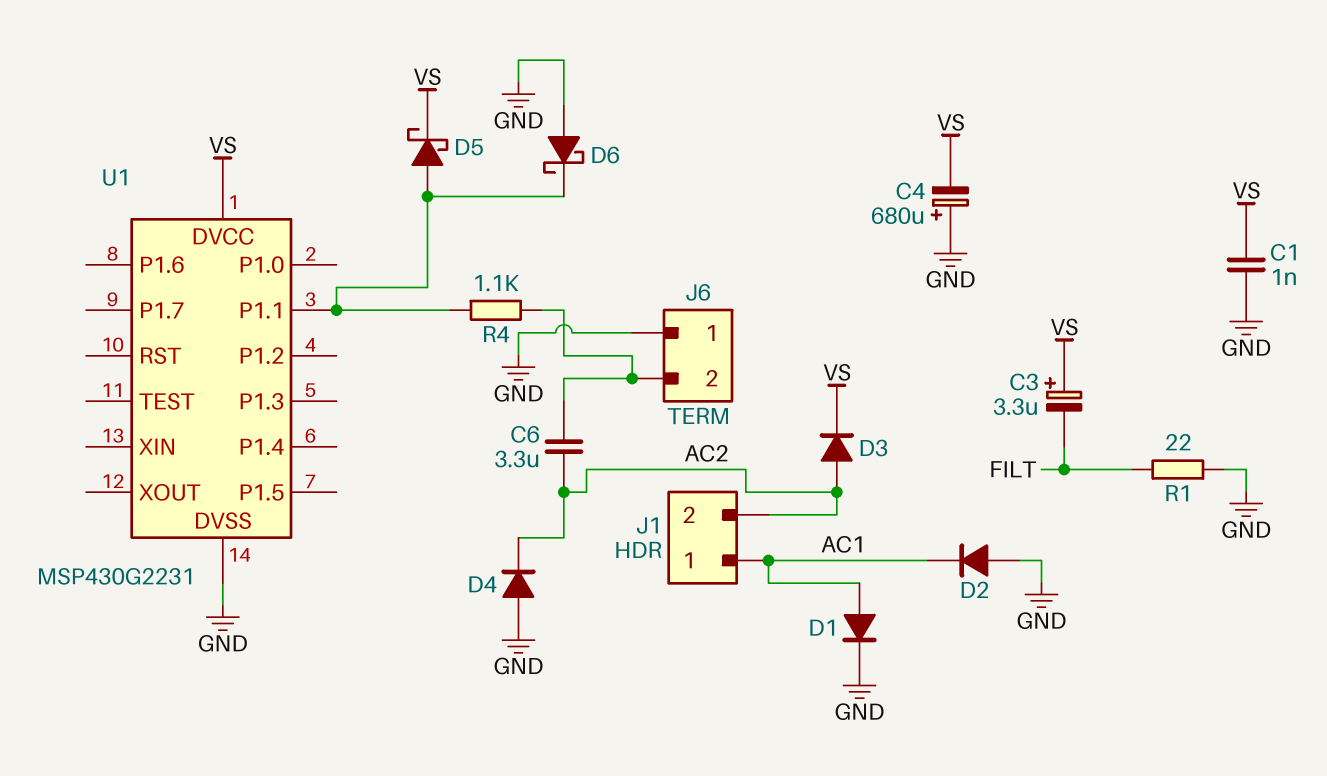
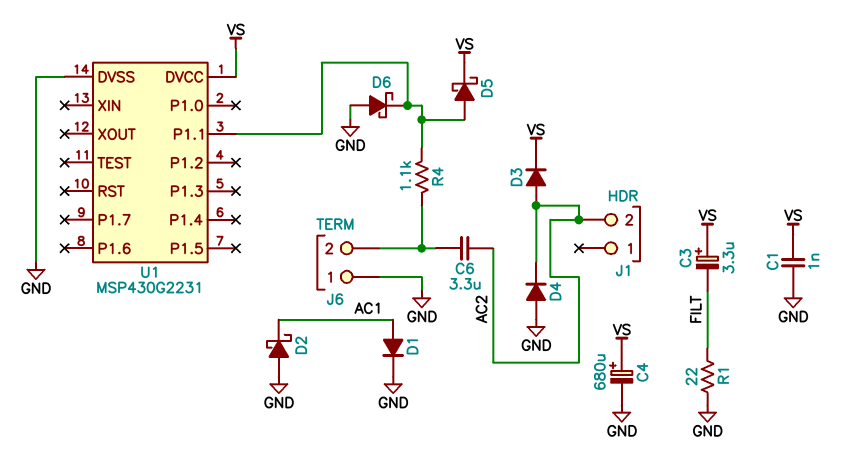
C4: 680uF (plus GND, minus VS) -> 680uF (plus VS, minus GND)
D2: diode (A GND, K AC1) -> schottky (A GND, K AC1)
J1 pin 1: AC1 -> none

